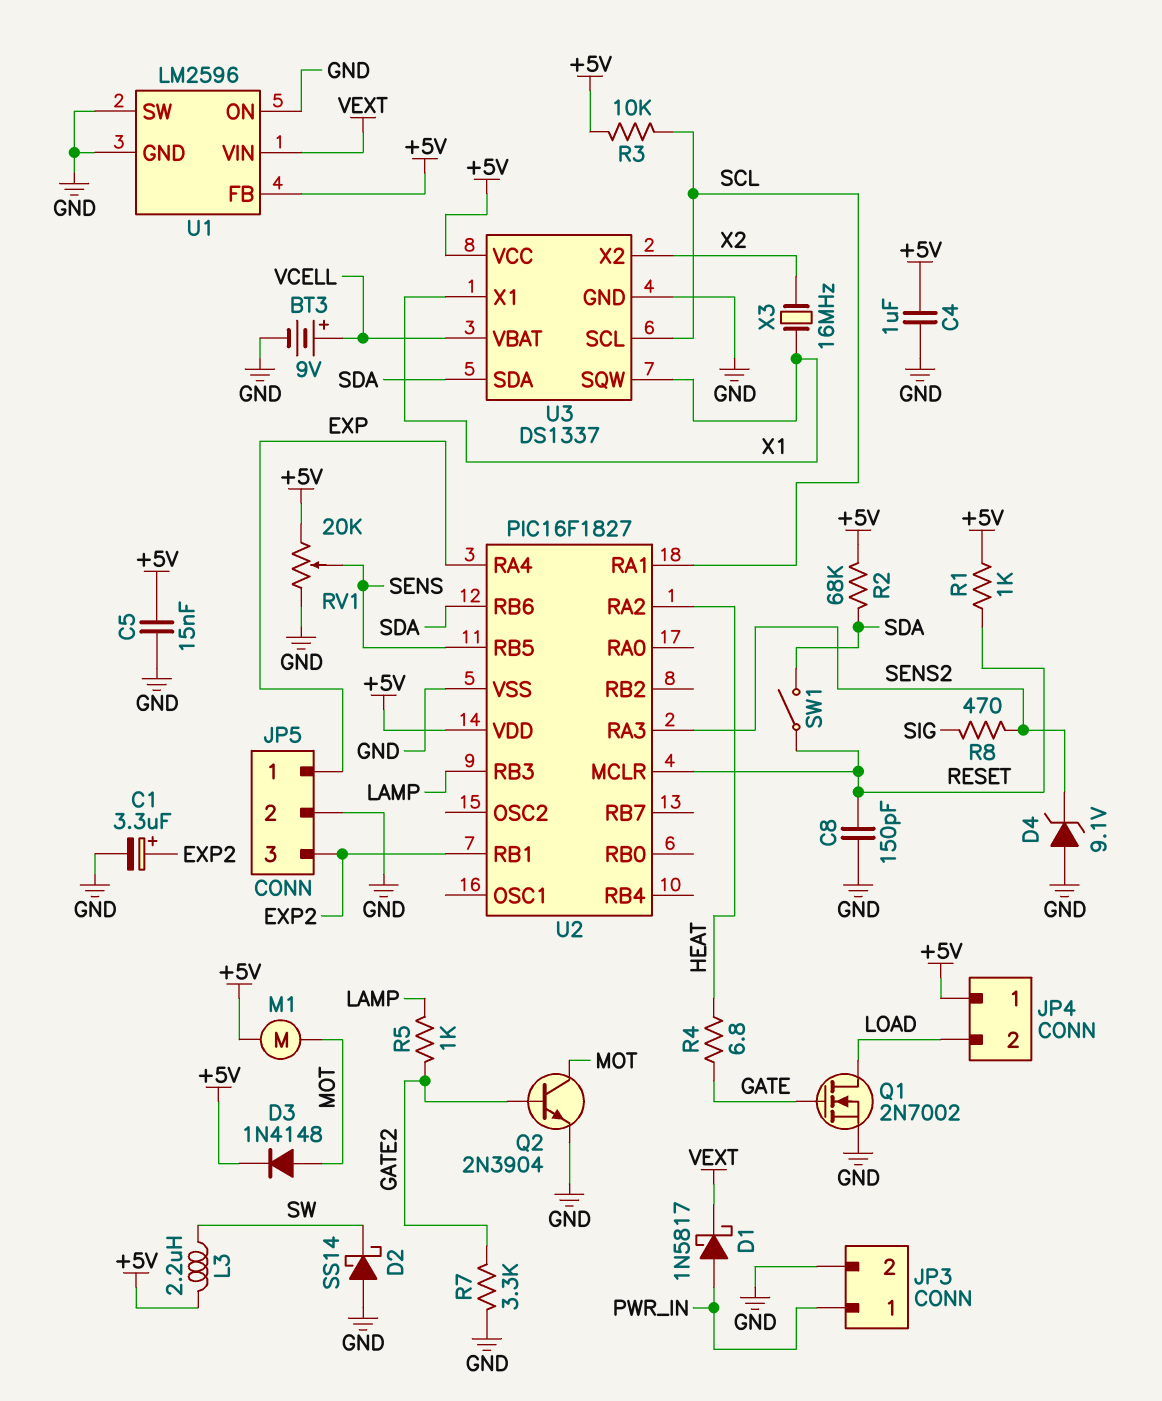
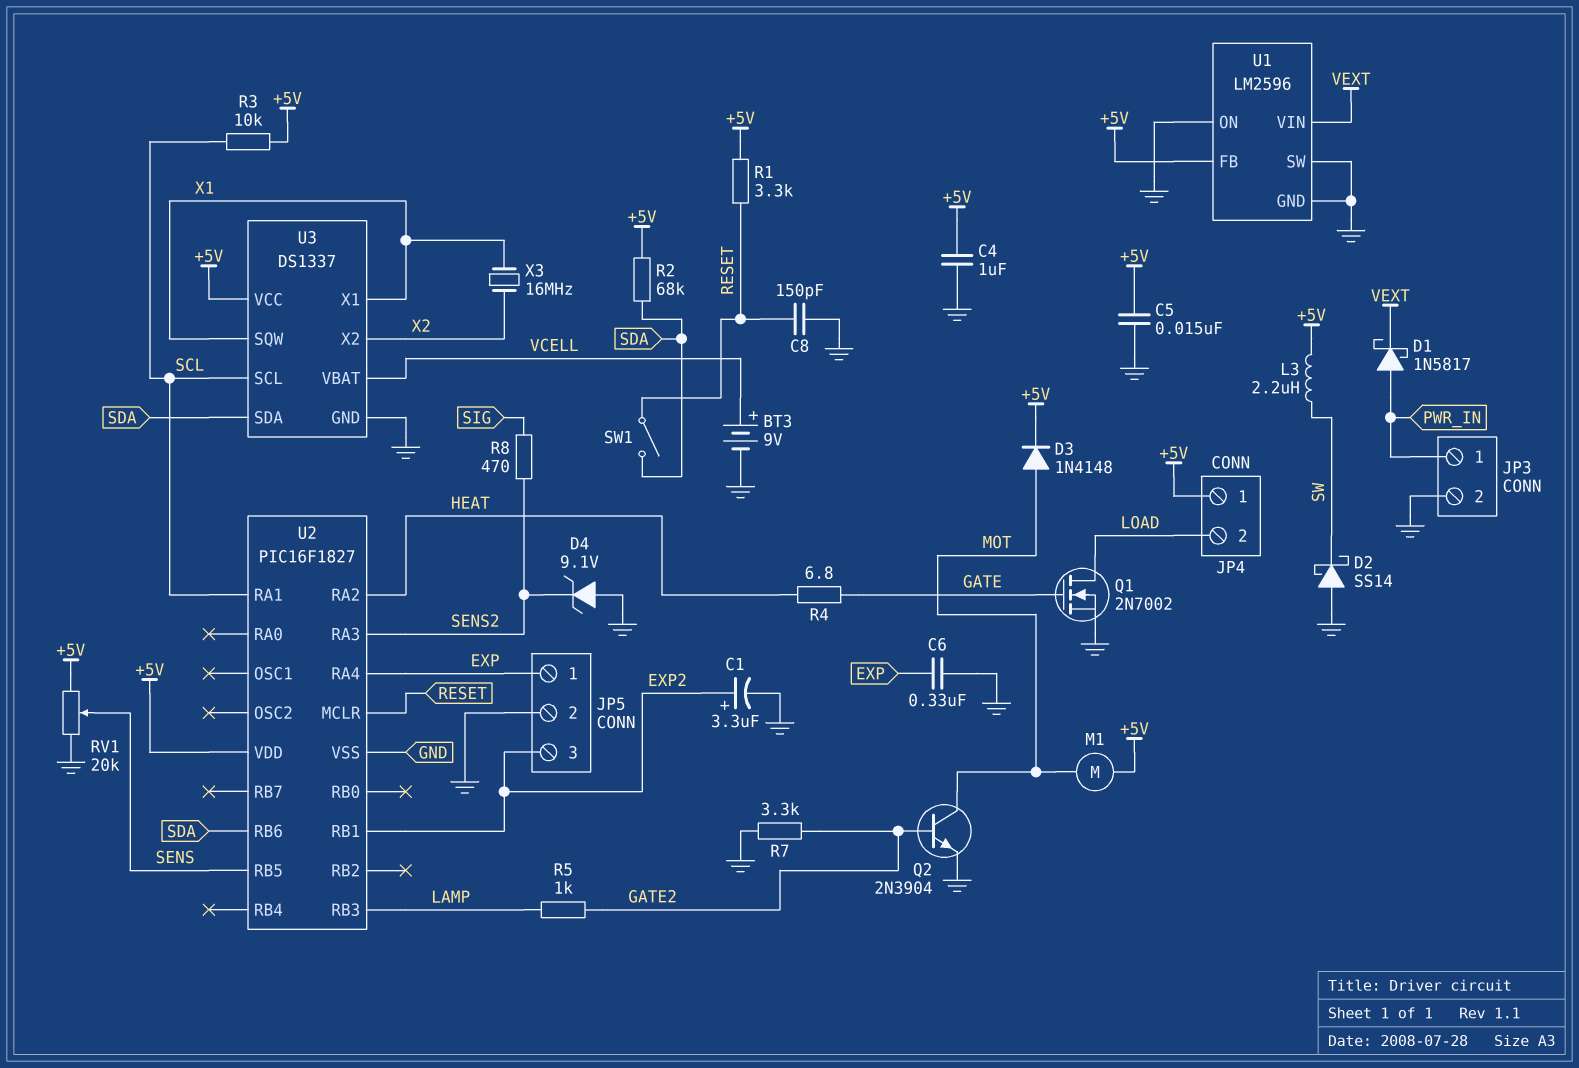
C6: none -> 330nF (EXP, GND)
R1: 1k (+5V, RESET) -> 3.3k (+5V, RESET)

